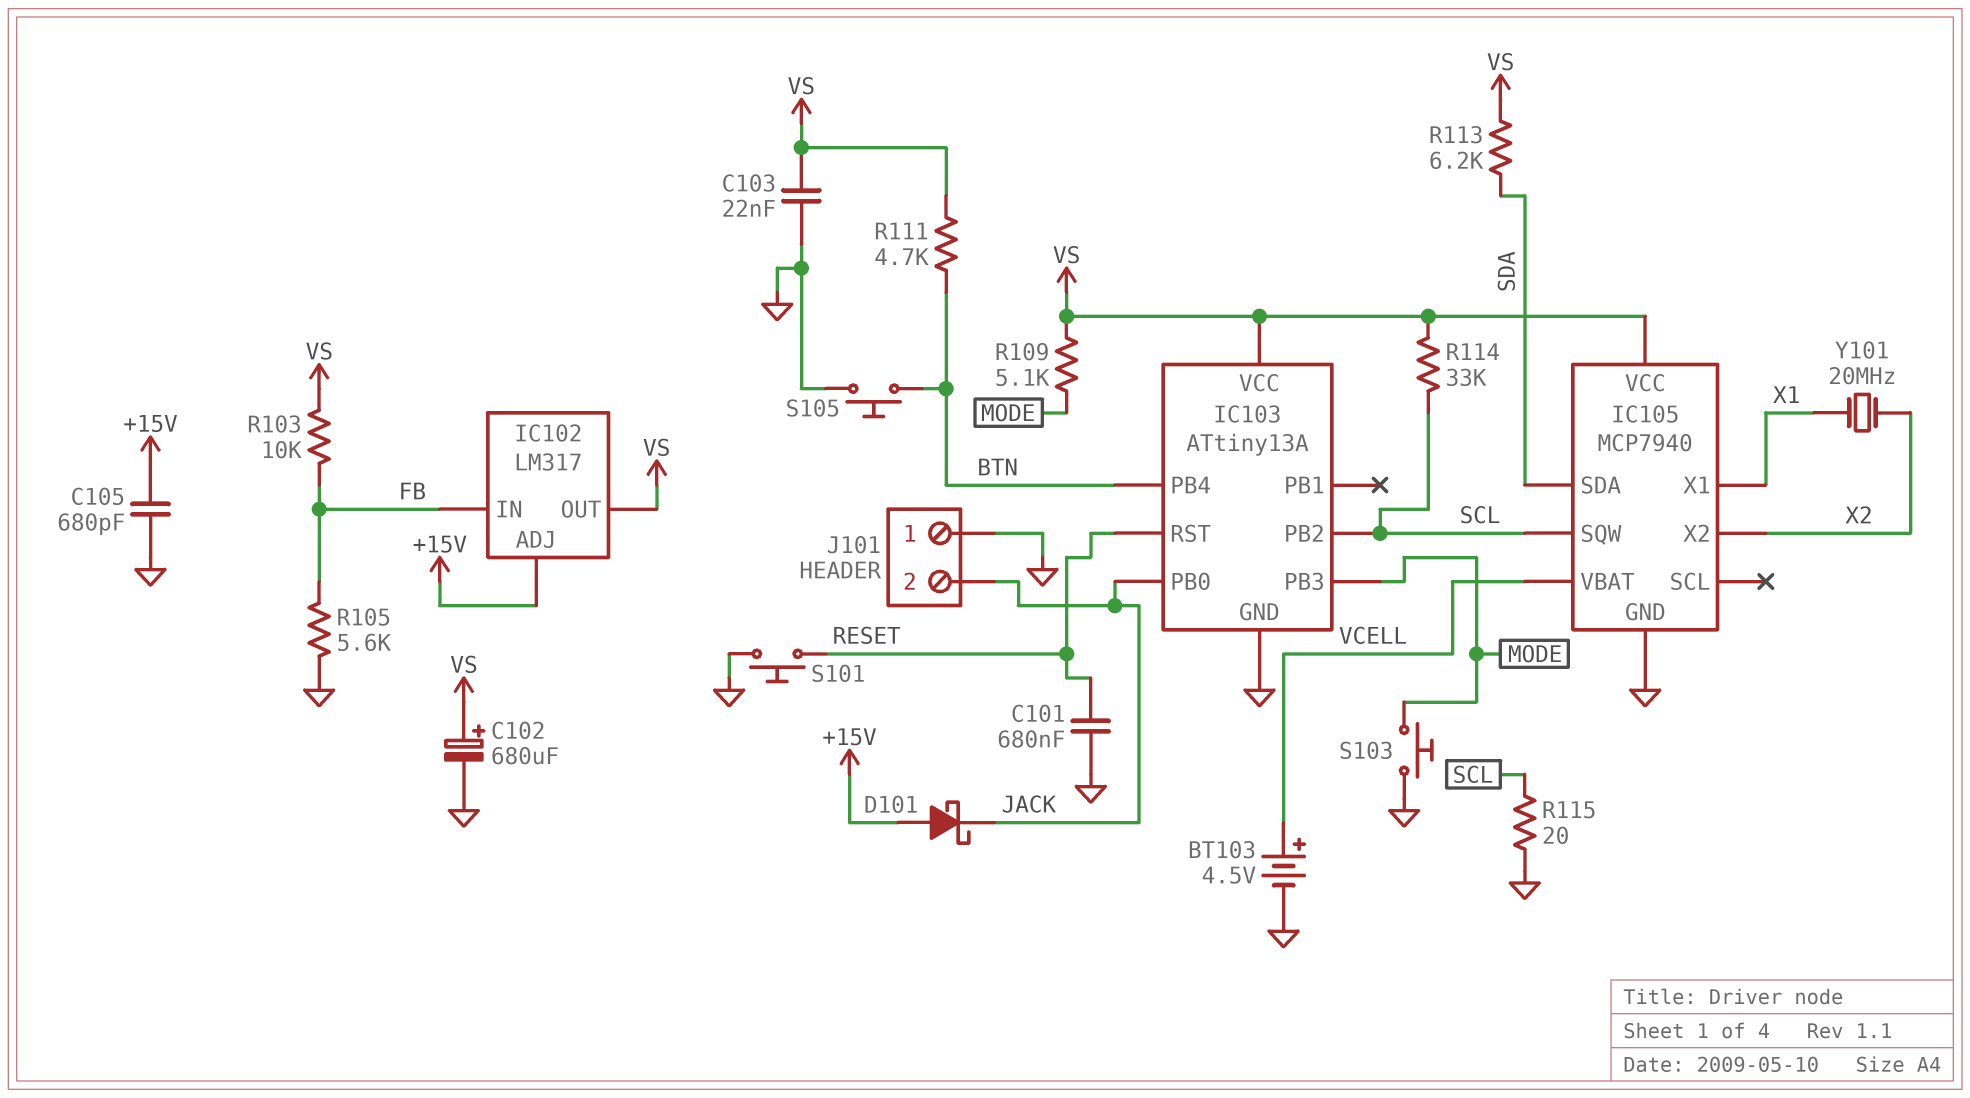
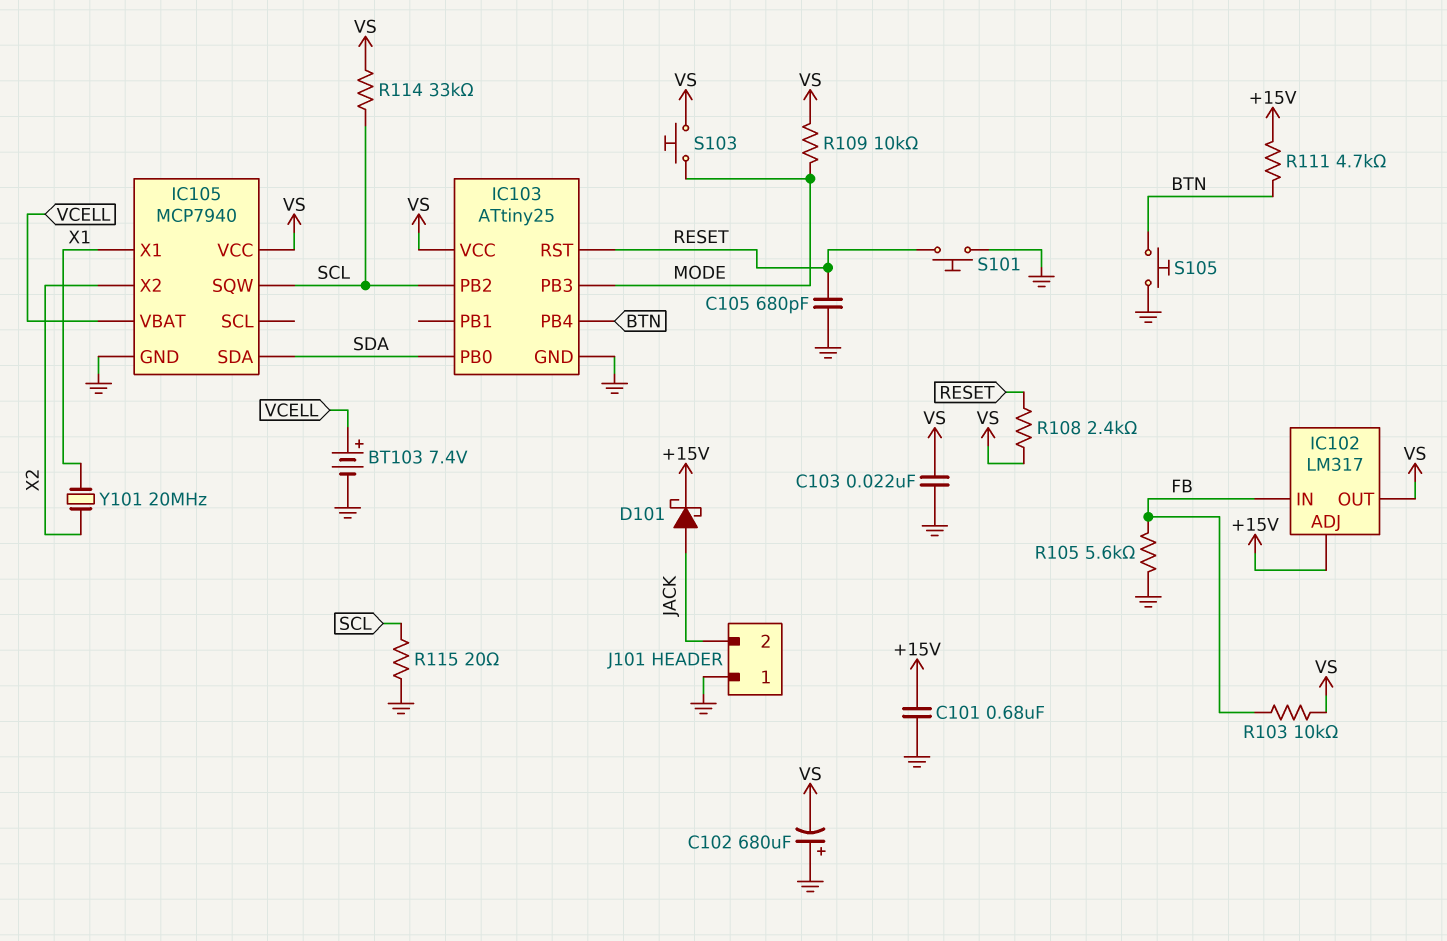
BT103: 4.5V (plus VCELL, minus GND) -> 7.4V (plus VCELL, minus GND)
C101: 680nF (GND, RESET) -> 680nF (+15V, GND)
C102: 680uF (plus VS, minus GND) -> 680uF (plus GND, minus VS)
C105: 680pF (+15V, GND) -> 680pF (GND, RESET)
D101: schottky (A +15V, K JACK) -> schottky (A JACK, K +15V)
IC103: ATtiny13A -> ATtiny25
IC103 pin PB0: JACK -> SDA
R108: none -> 2.4k (RESET, VS)
R109: 5.1k (MODE, VS) -> 10k (MODE, VS)
R111: 4.7k (BTN, VS) -> 4.7k (+15V, BTN)
R113: 6.2k (SDA, VS) -> none
S103: button (GND, MODE) -> button (MODE, VS)

